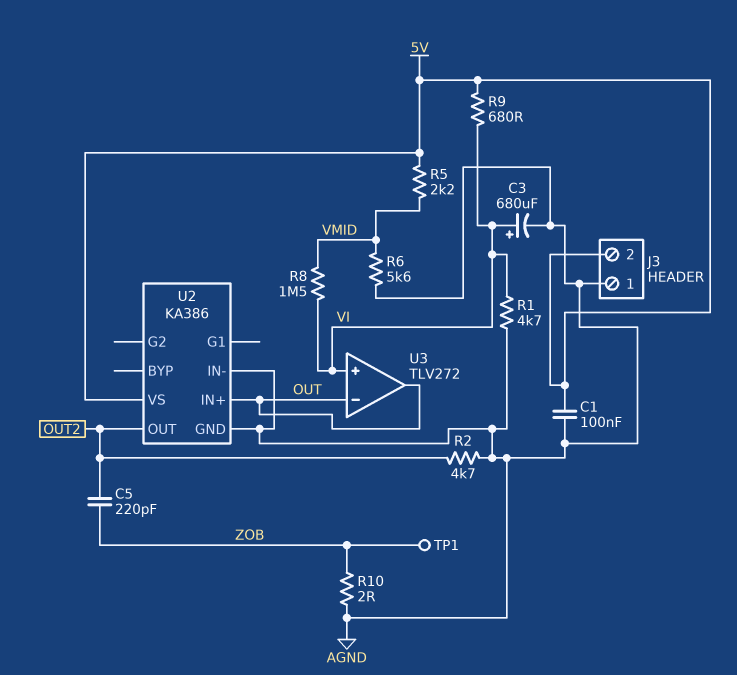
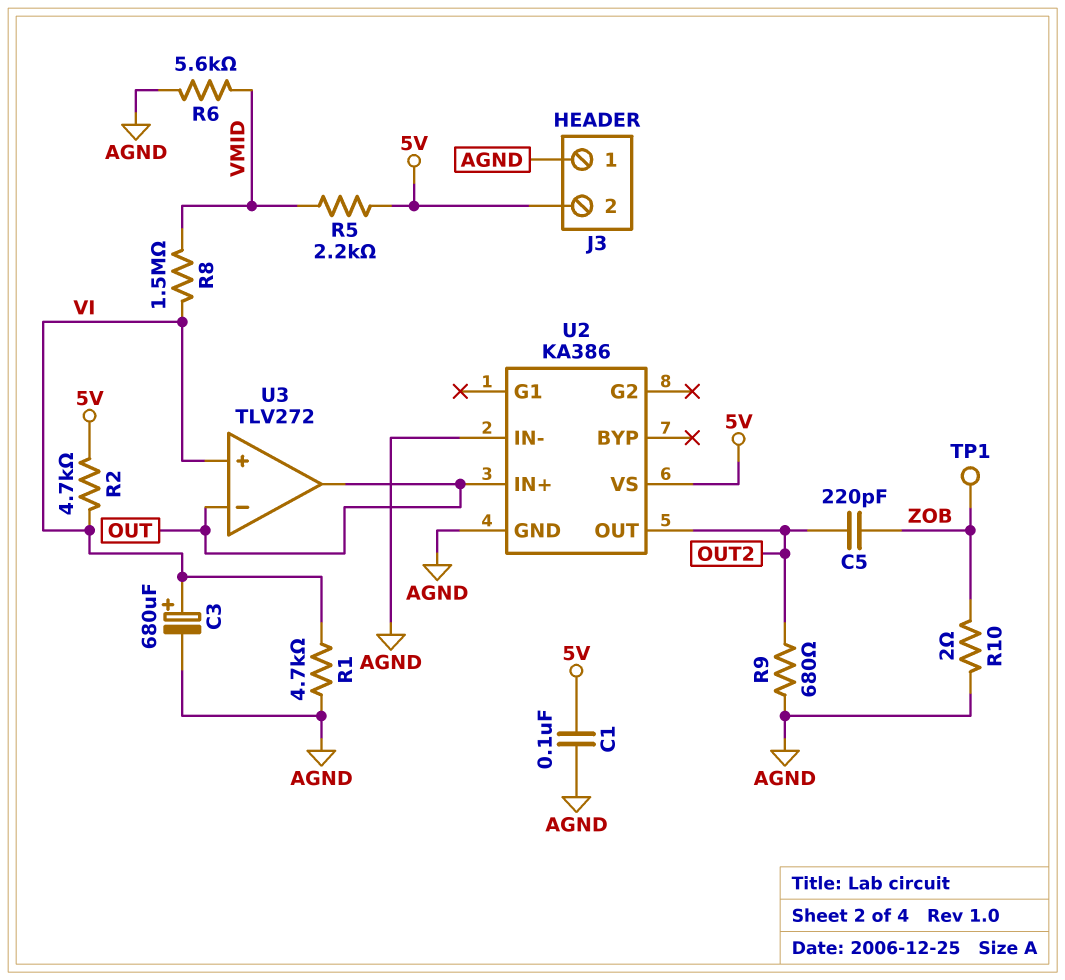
R2: 4.7k (AGND, OUT2) -> 4.7k (5V, VI)
R9: 680 (5V, VI) -> 680 (AGND, OUT2)

